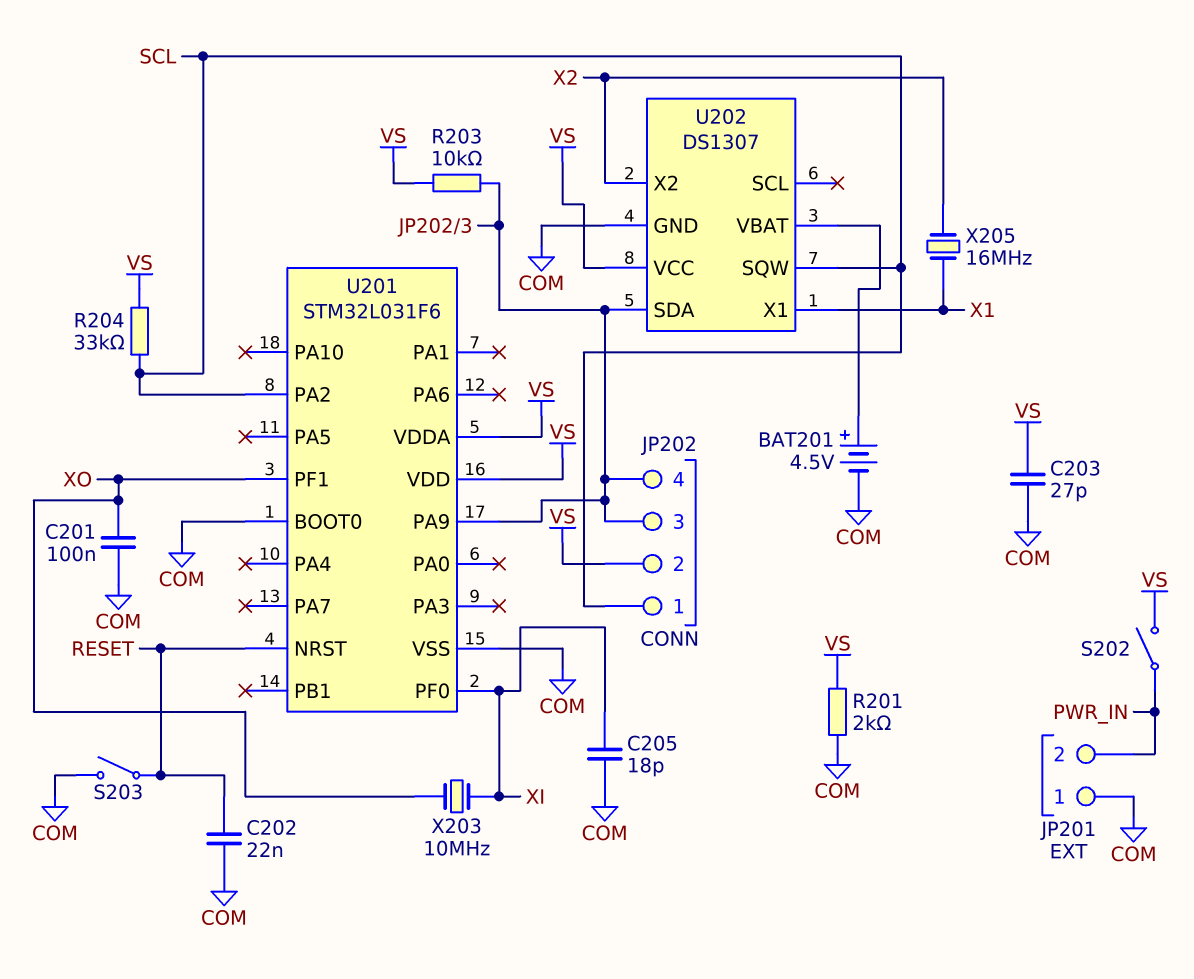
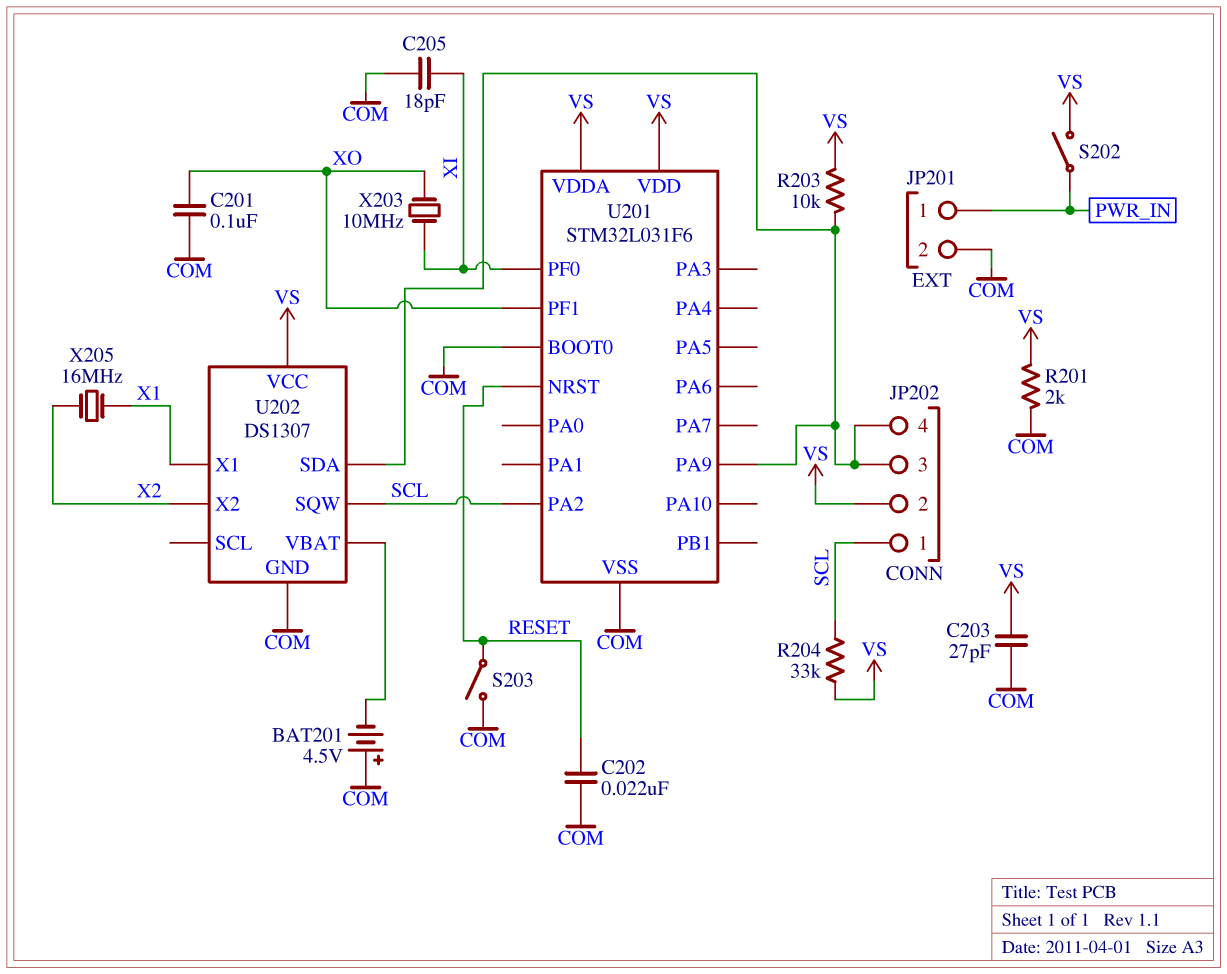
BAT201: 4.5V (plus U202/VBAT, minus COM) -> 4.5V (plus COM, minus U202/VBAT)
JP201 pin 1: COM -> PWR_IN
JP201 pin 2: PWR_IN -> COM

